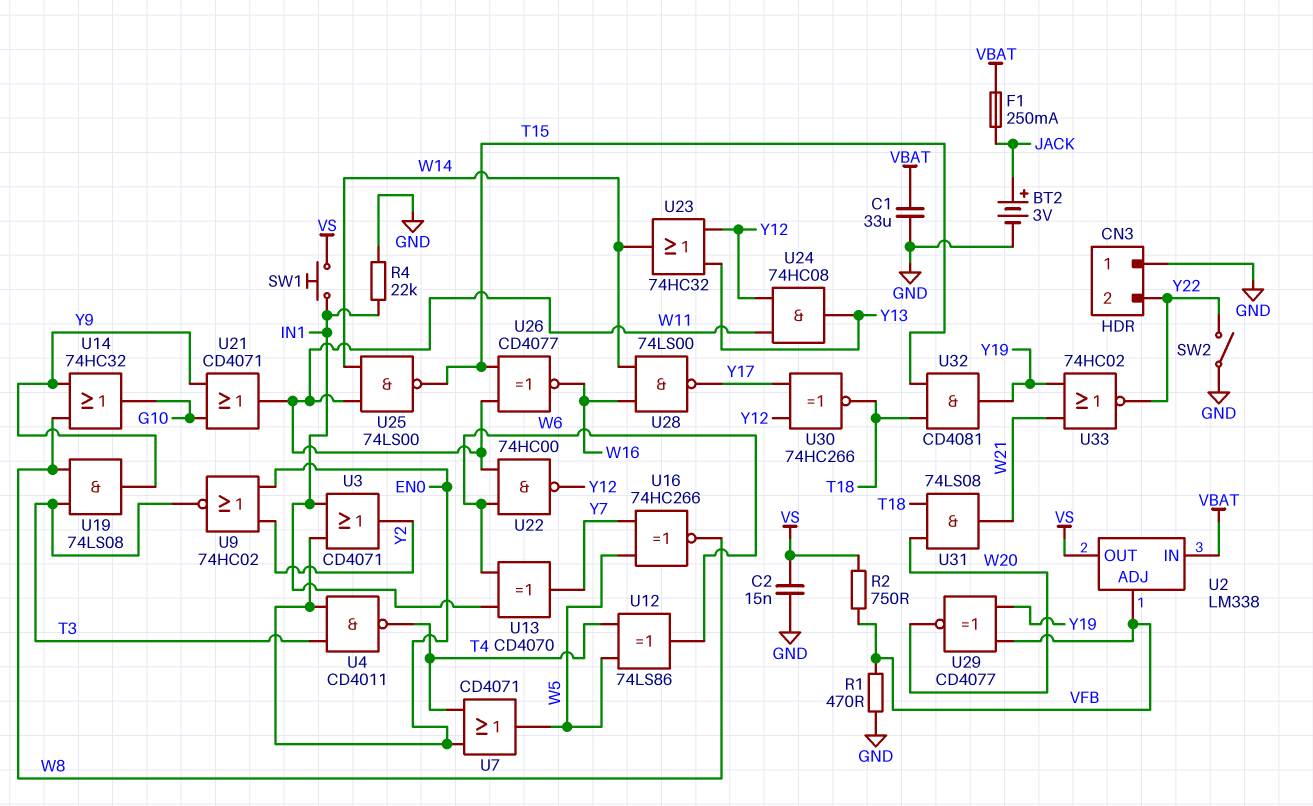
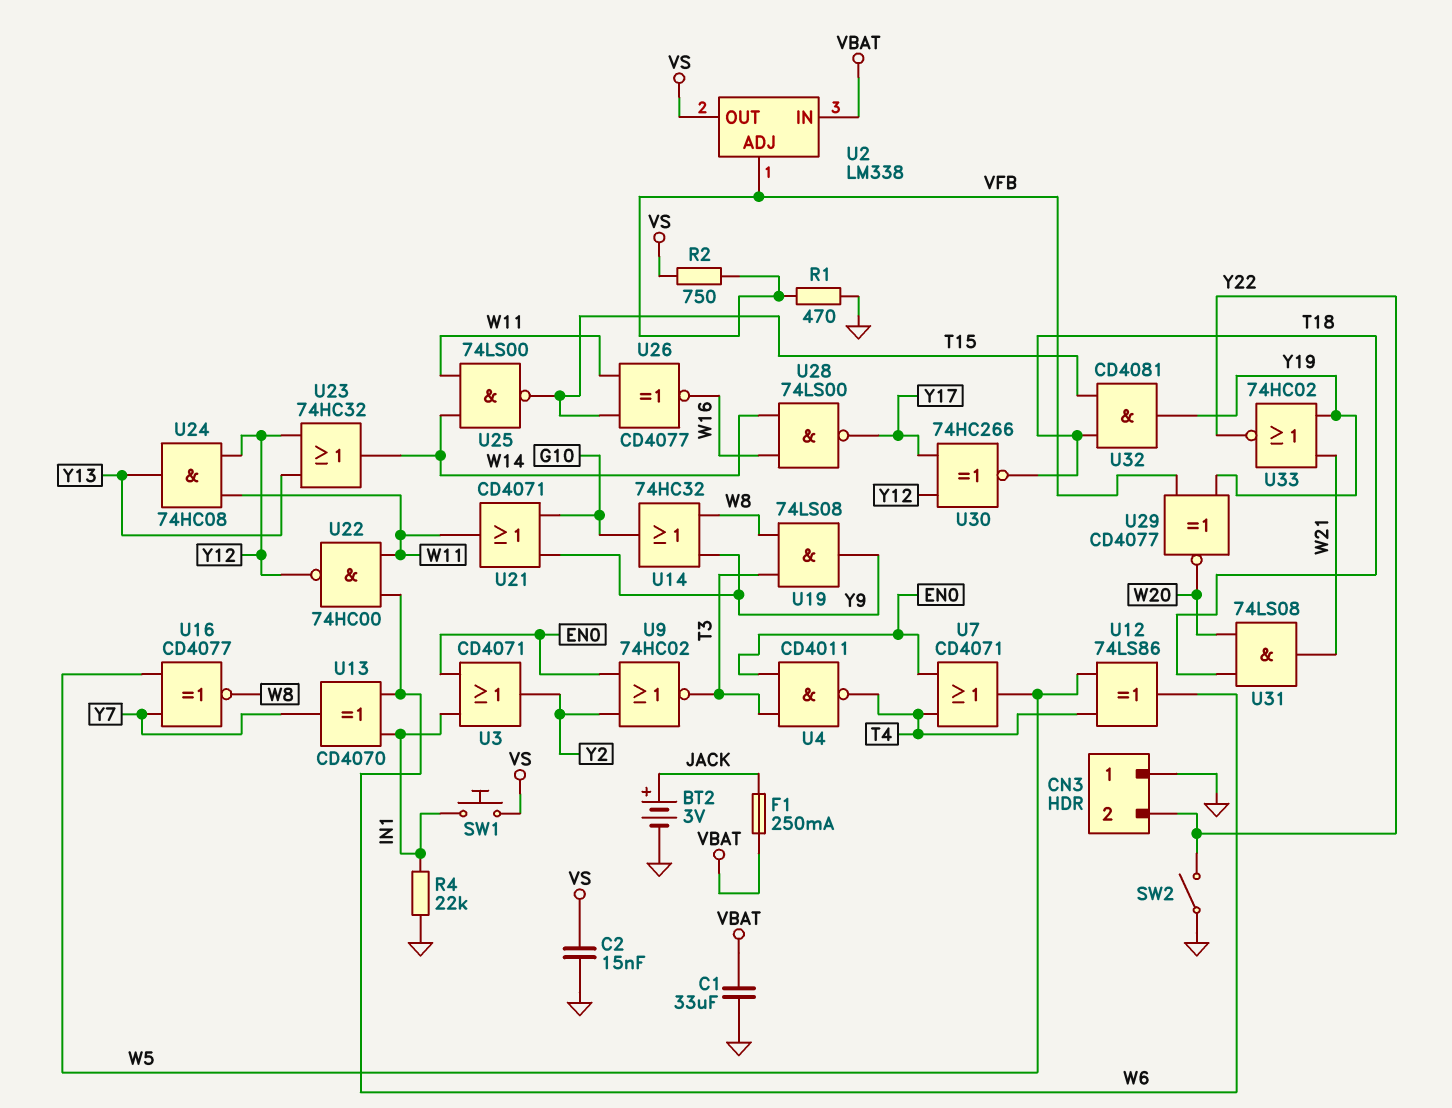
U16: XNOR 74HC266 (in W5, in Y7, out W8) -> XNOR CD4077 (in W5, in Y7, out W8)

